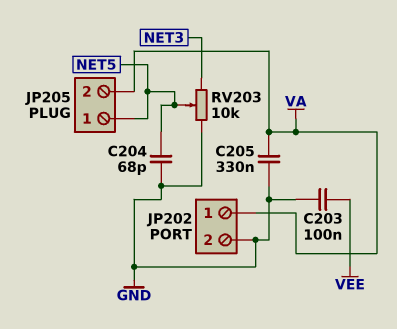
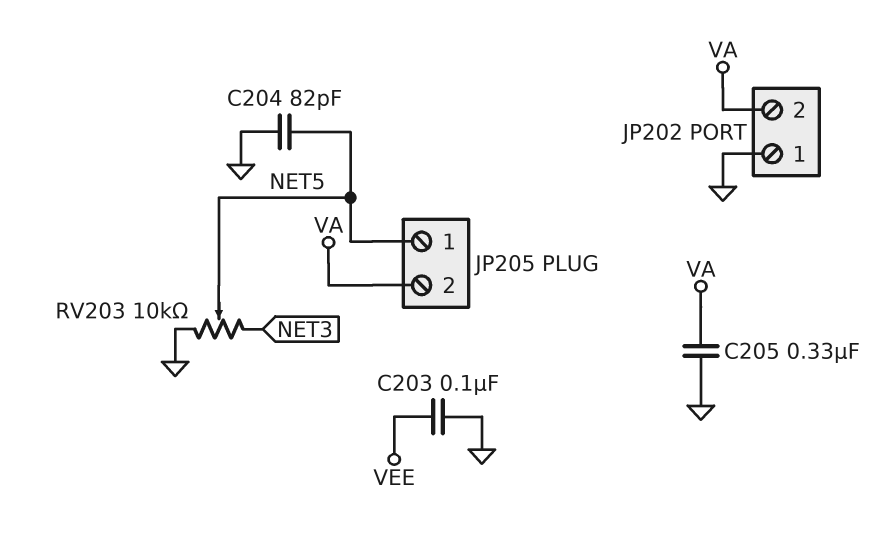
C204: 68pF (GND, NET5) -> 82pF (GND, NET5)
JP202 pin 1: VA -> GND
JP202 pin 2: GND -> VA

